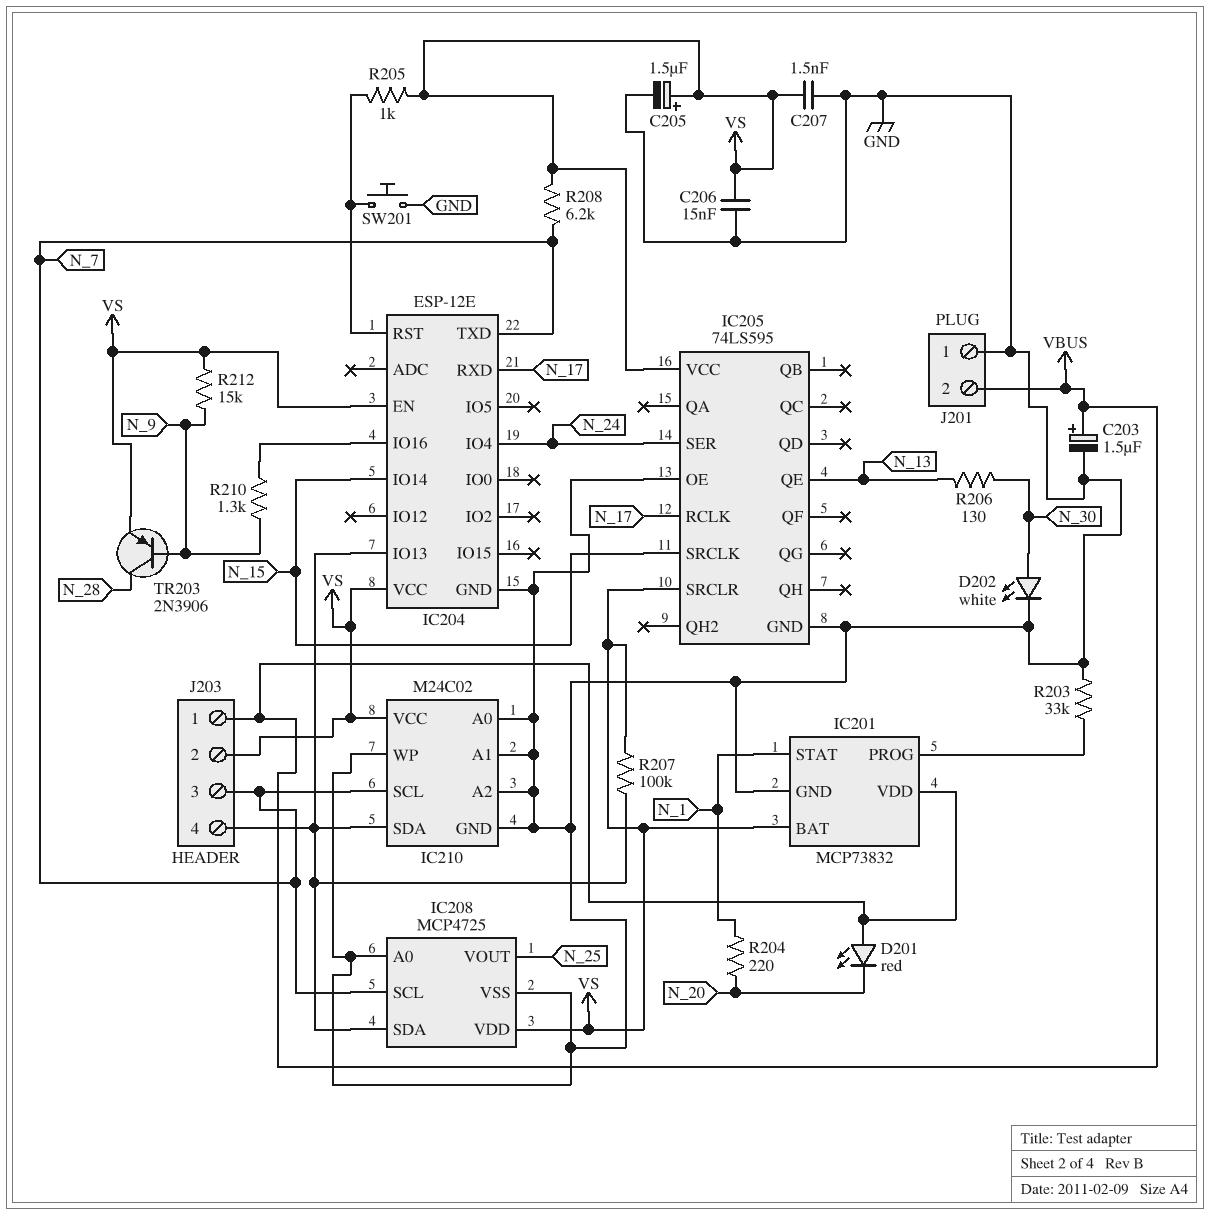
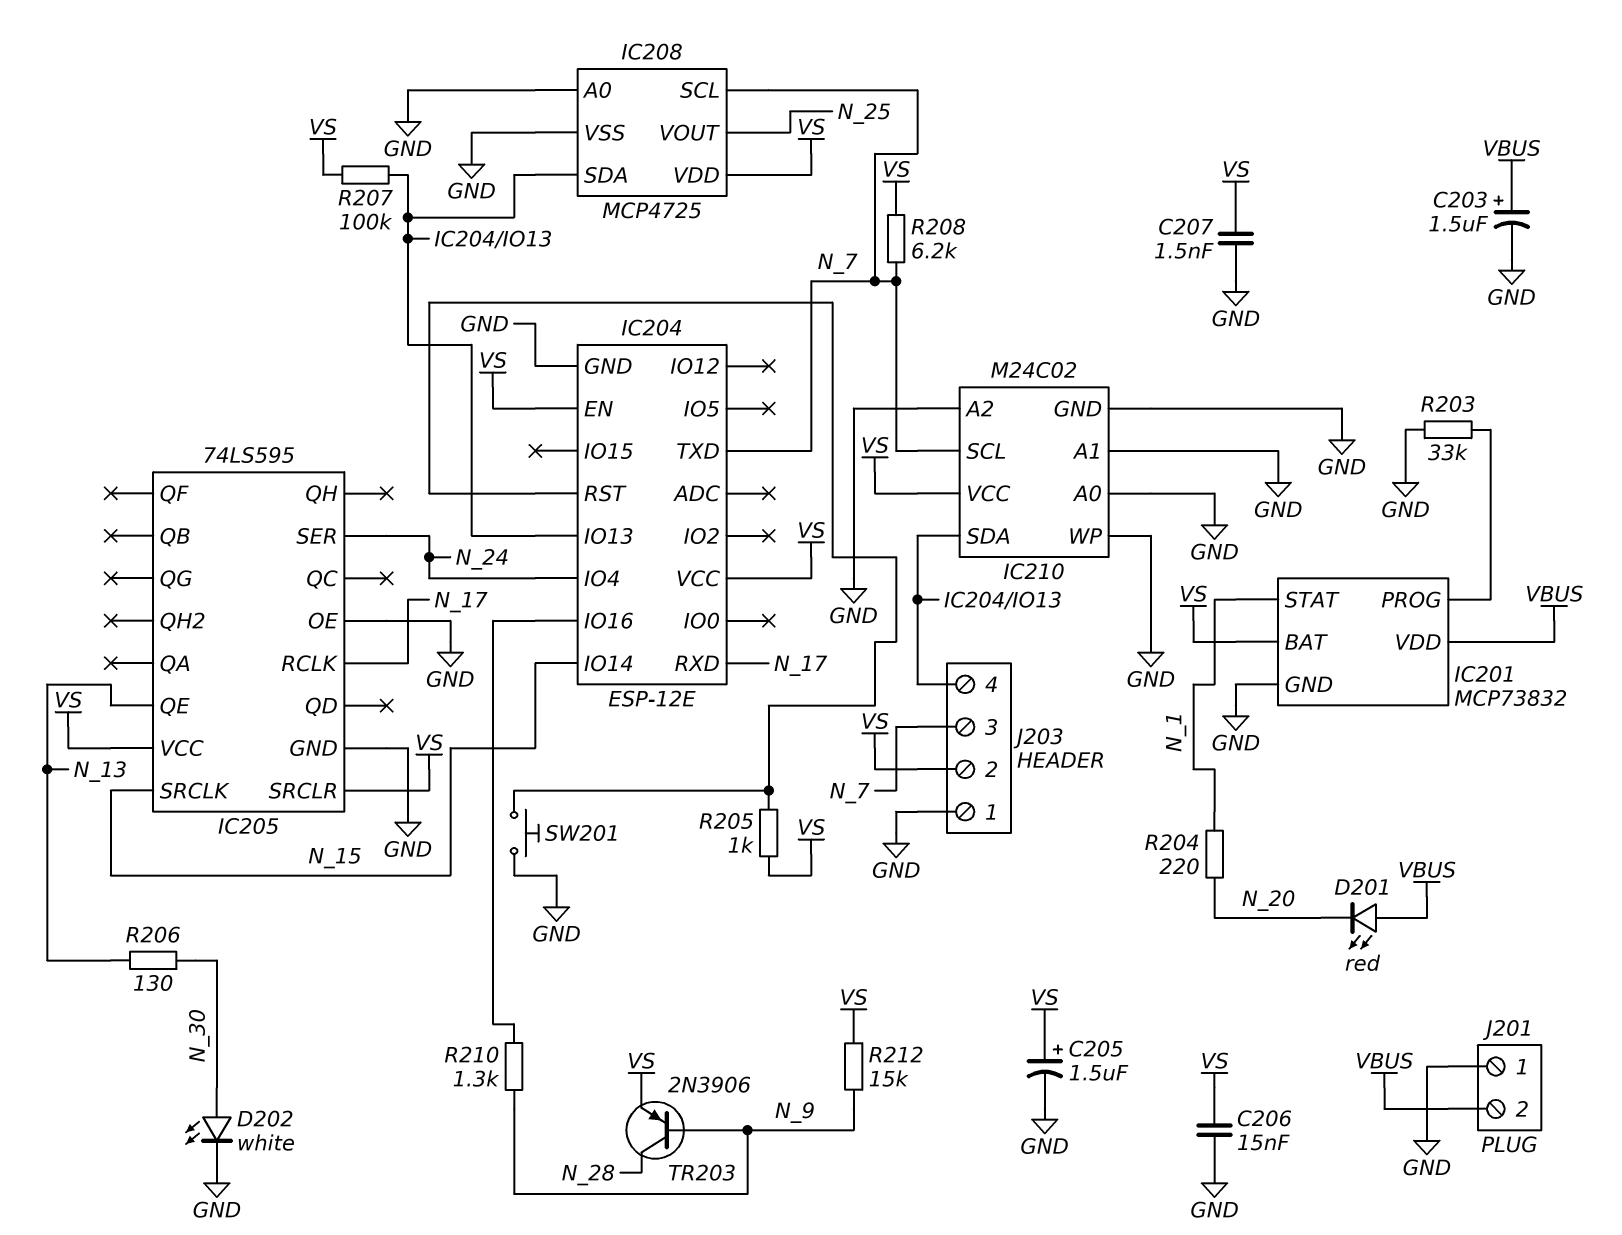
J203 pin 1: VBUS -> GND

